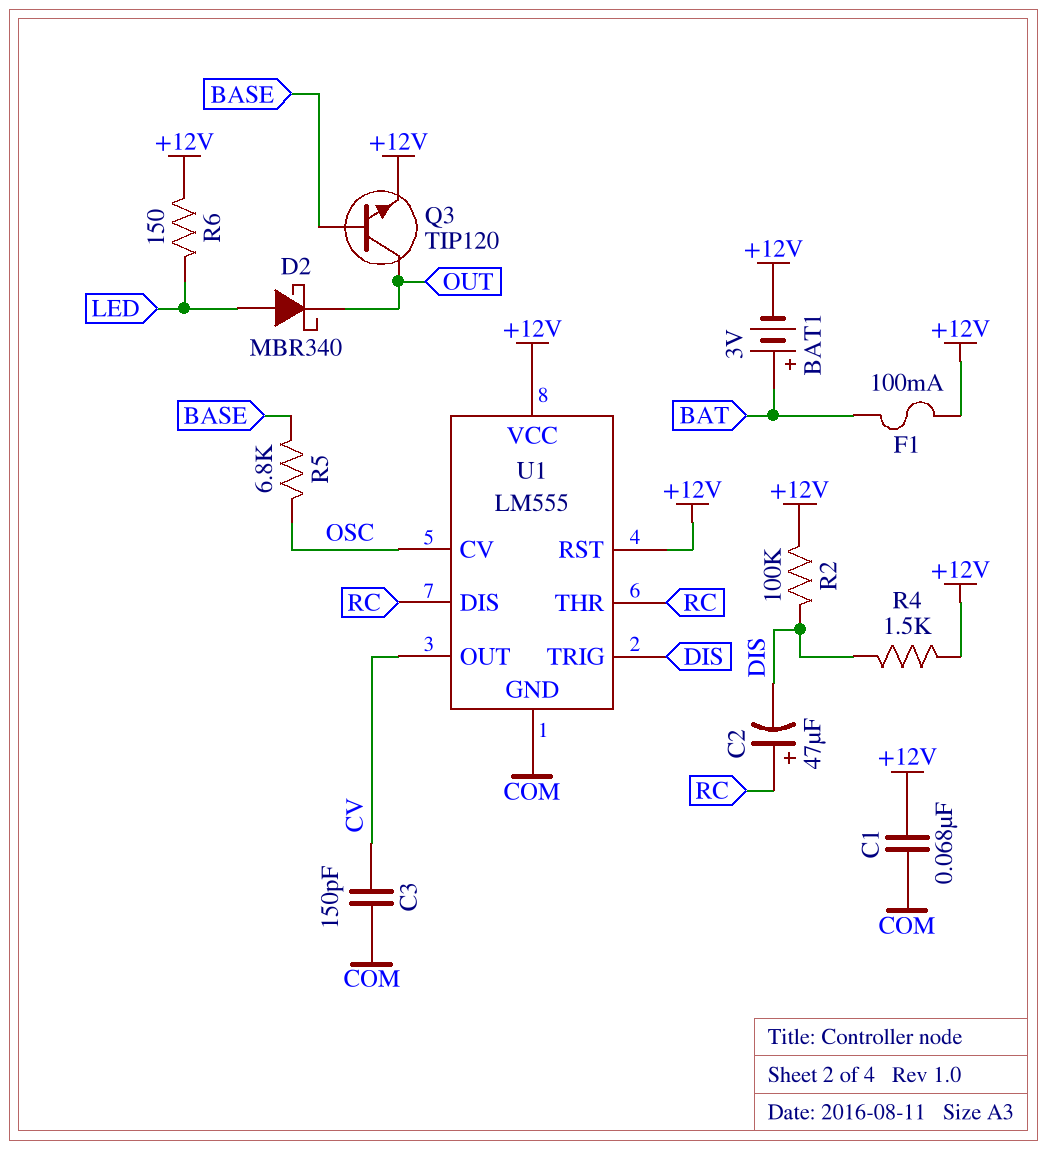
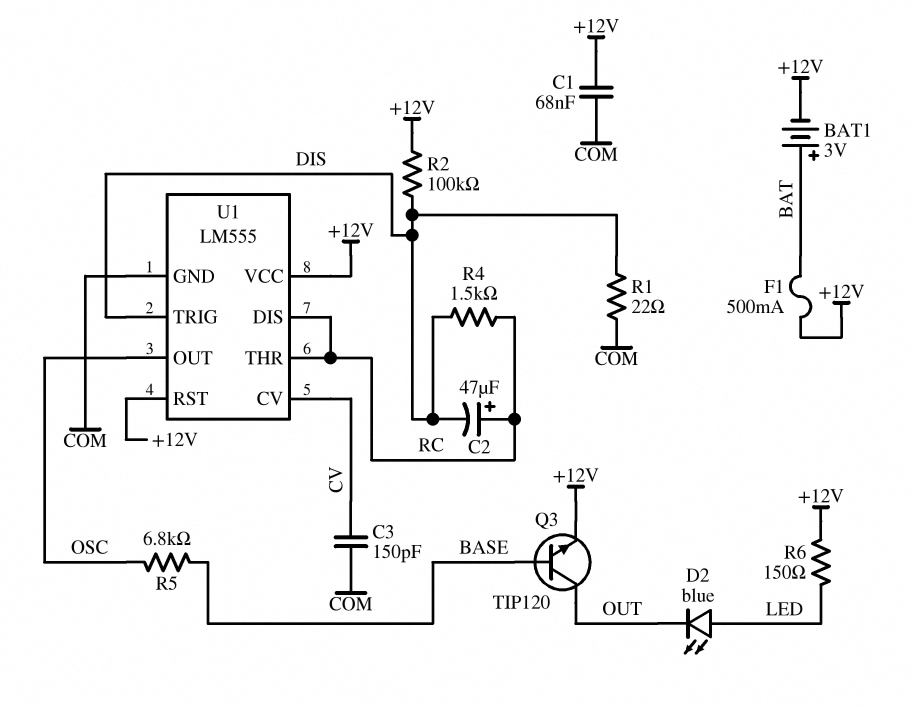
D2: schottky MBR340 (A LED, K OUT) -> LED blue (A LED, K OUT)
F1: 100mA (+12V, BAT) -> 500mA (+12V, BAT)
R1: none -> 22 (COM, DIS)
R4: 1.5k (+12V, DIS) -> 1.5k (DIS, RC)
U1 pin CV: OSC -> CV
U1 pin OUT: CV -> OSC

